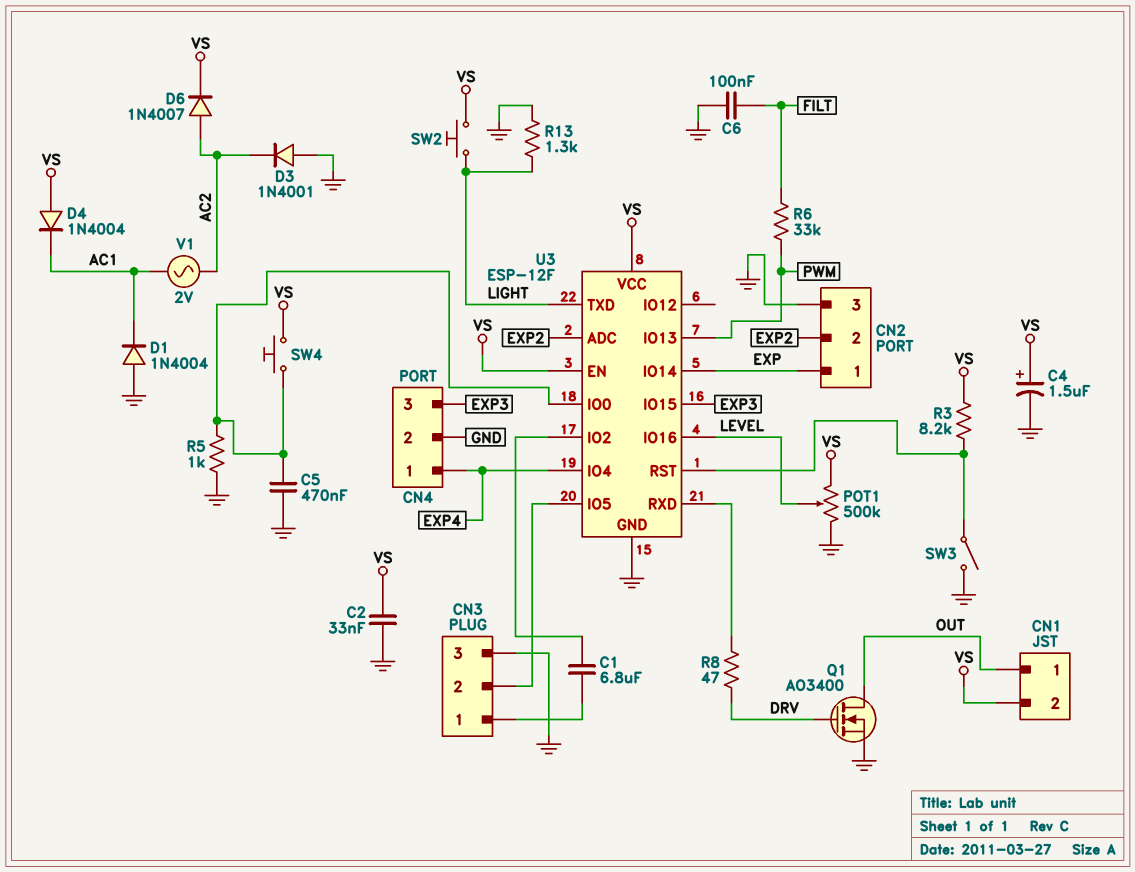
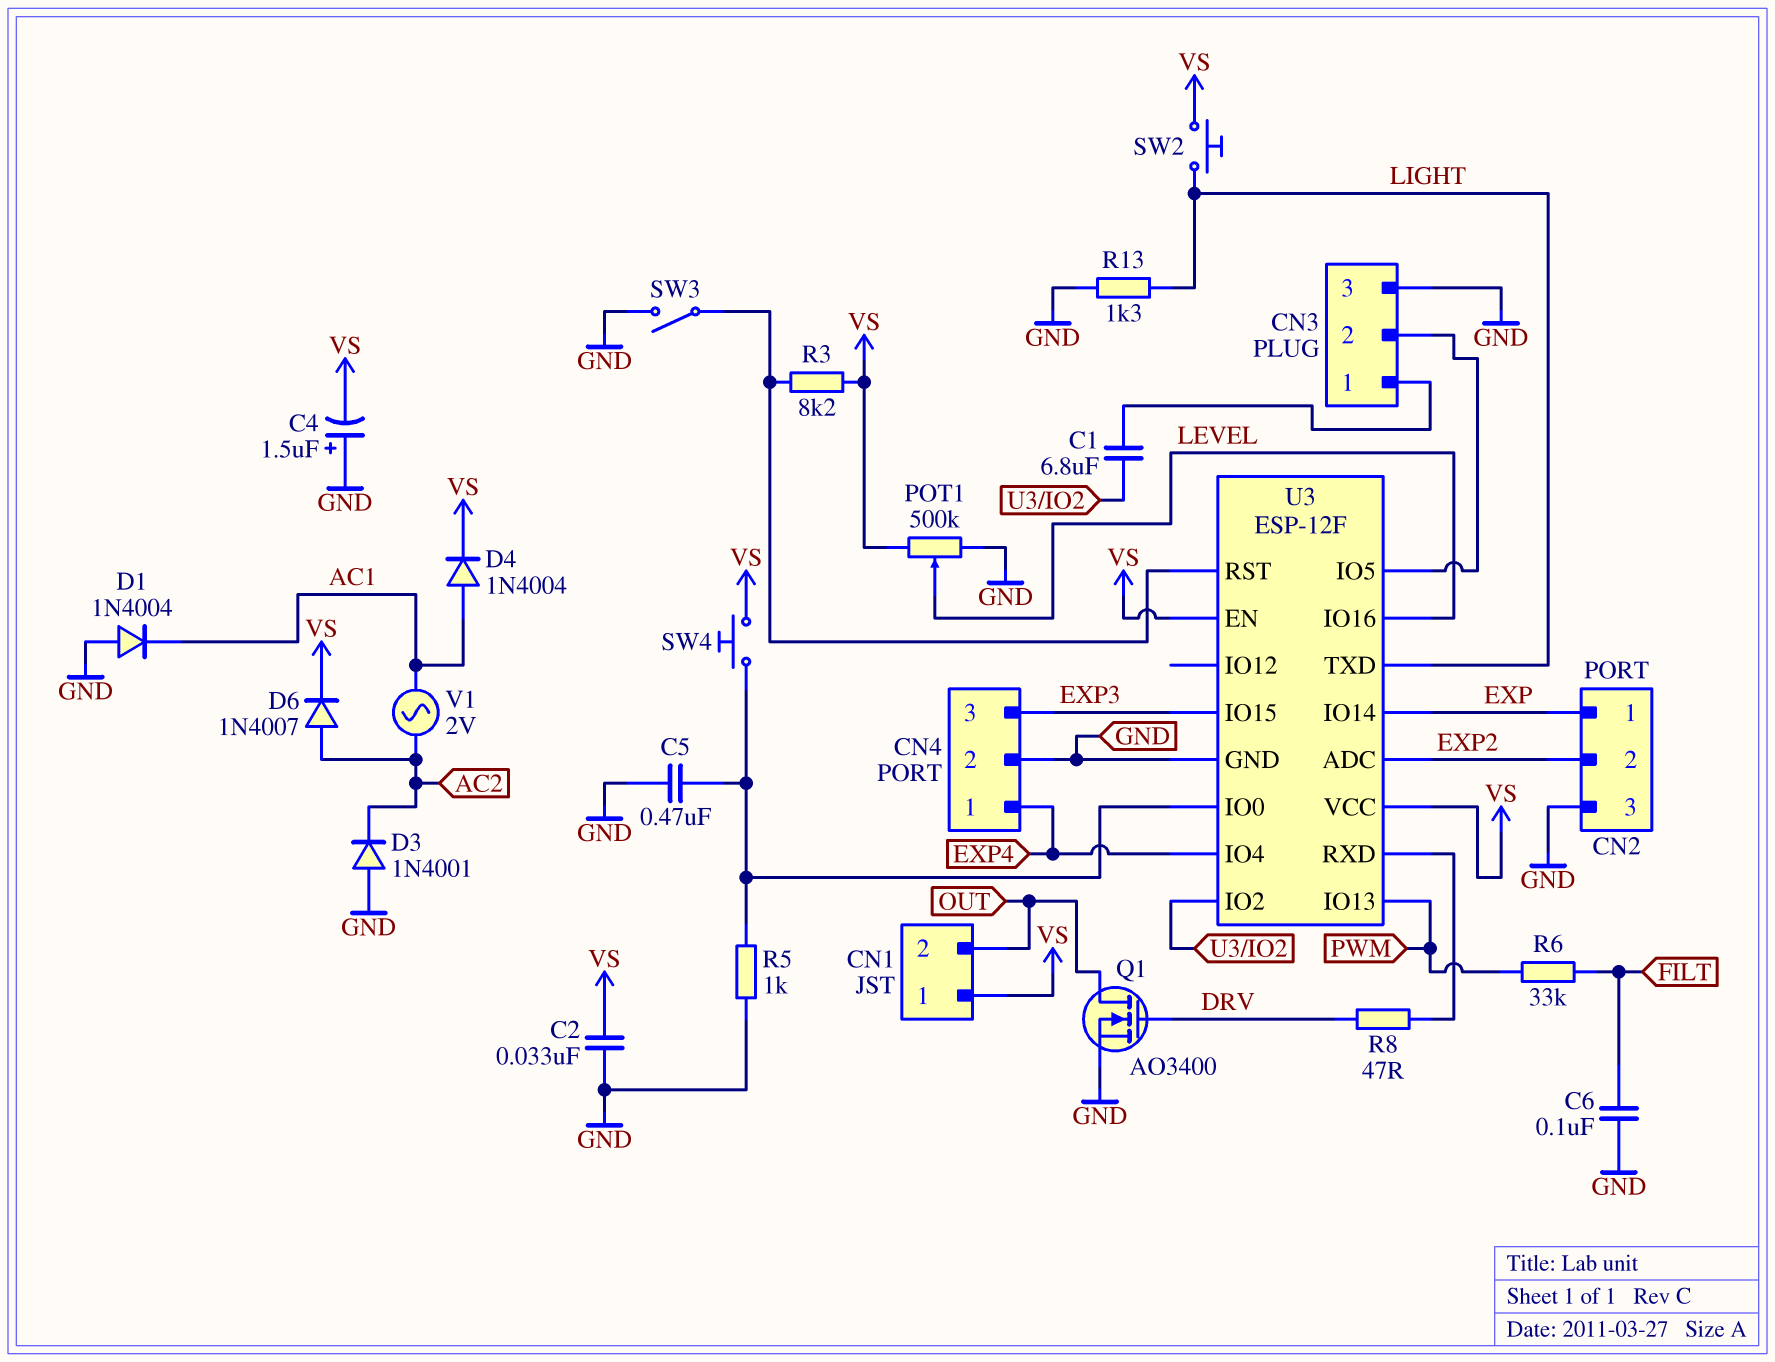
C4: 1.5uF (plus VS, minus GND) -> 1.5uF (plus GND, minus VS)
CN1 pin 1: OUT -> VS
CN1 pin 2: VS -> OUT
D4: diode 1N4004 (A VS, K AC1) -> diode 1N4004 (A AC1, K VS)

